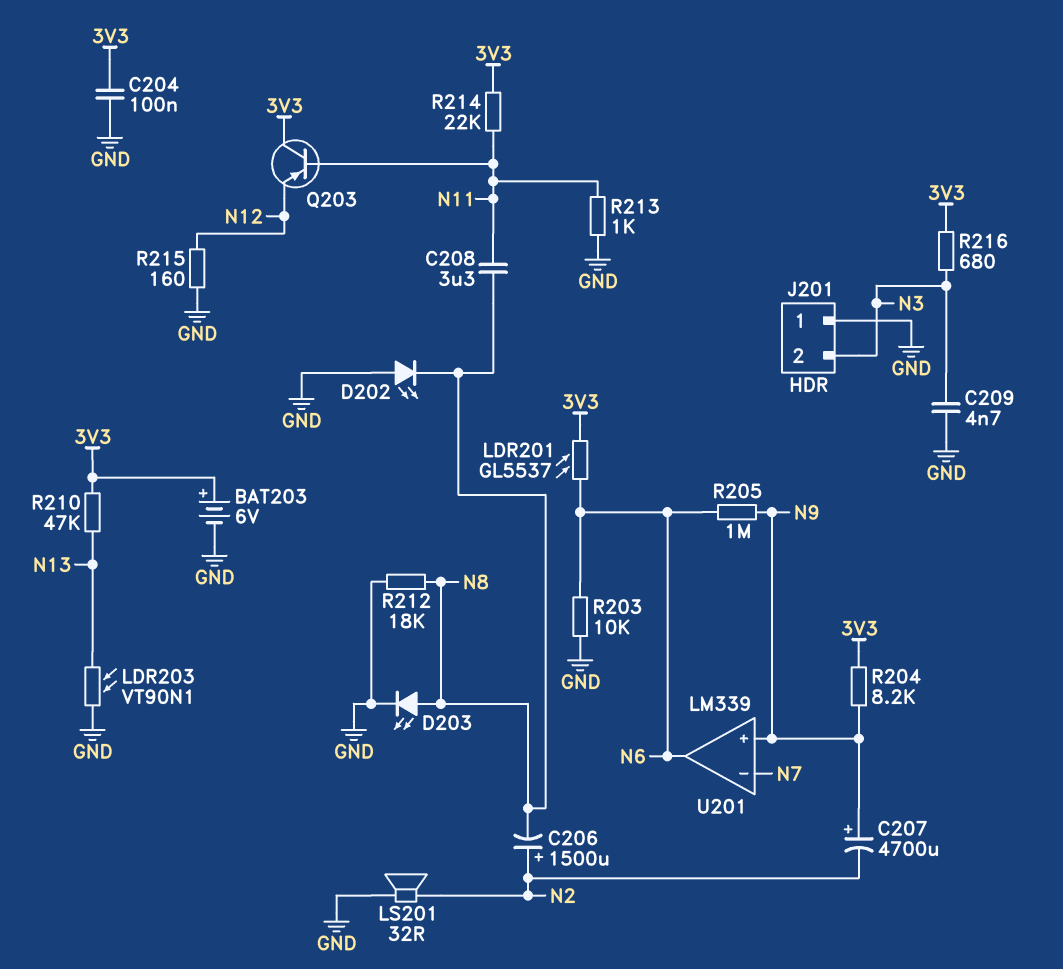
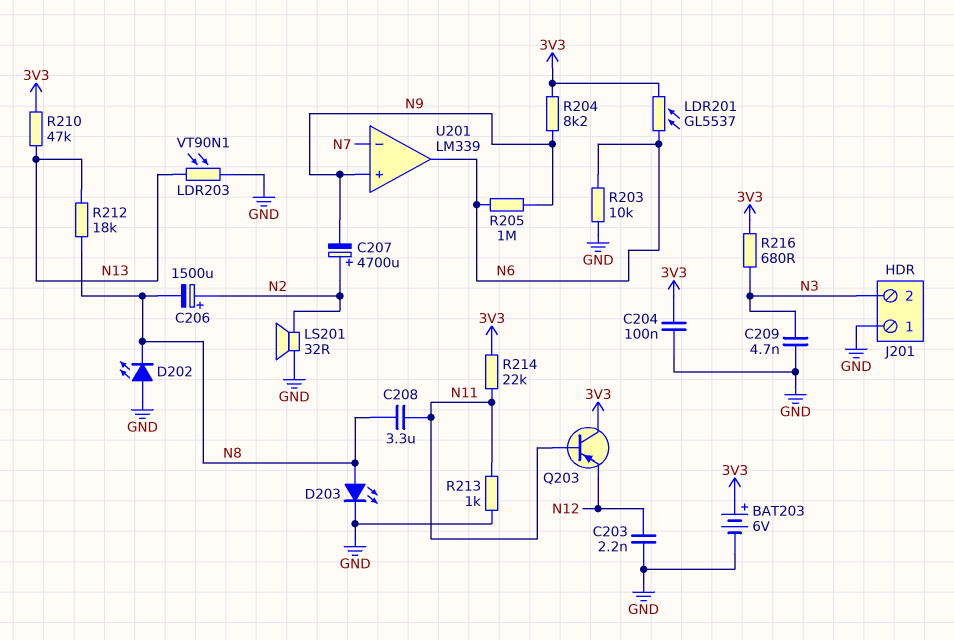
C203: none -> 2.2nF (GND, N12)
C207: 4700uF (plus N9, minus N2) -> 4700uF (plus N2, minus N9)
R212: 18k (GND, N8) -> 18k (N8, N13)
R215: 160 (GND, N12) -> none

